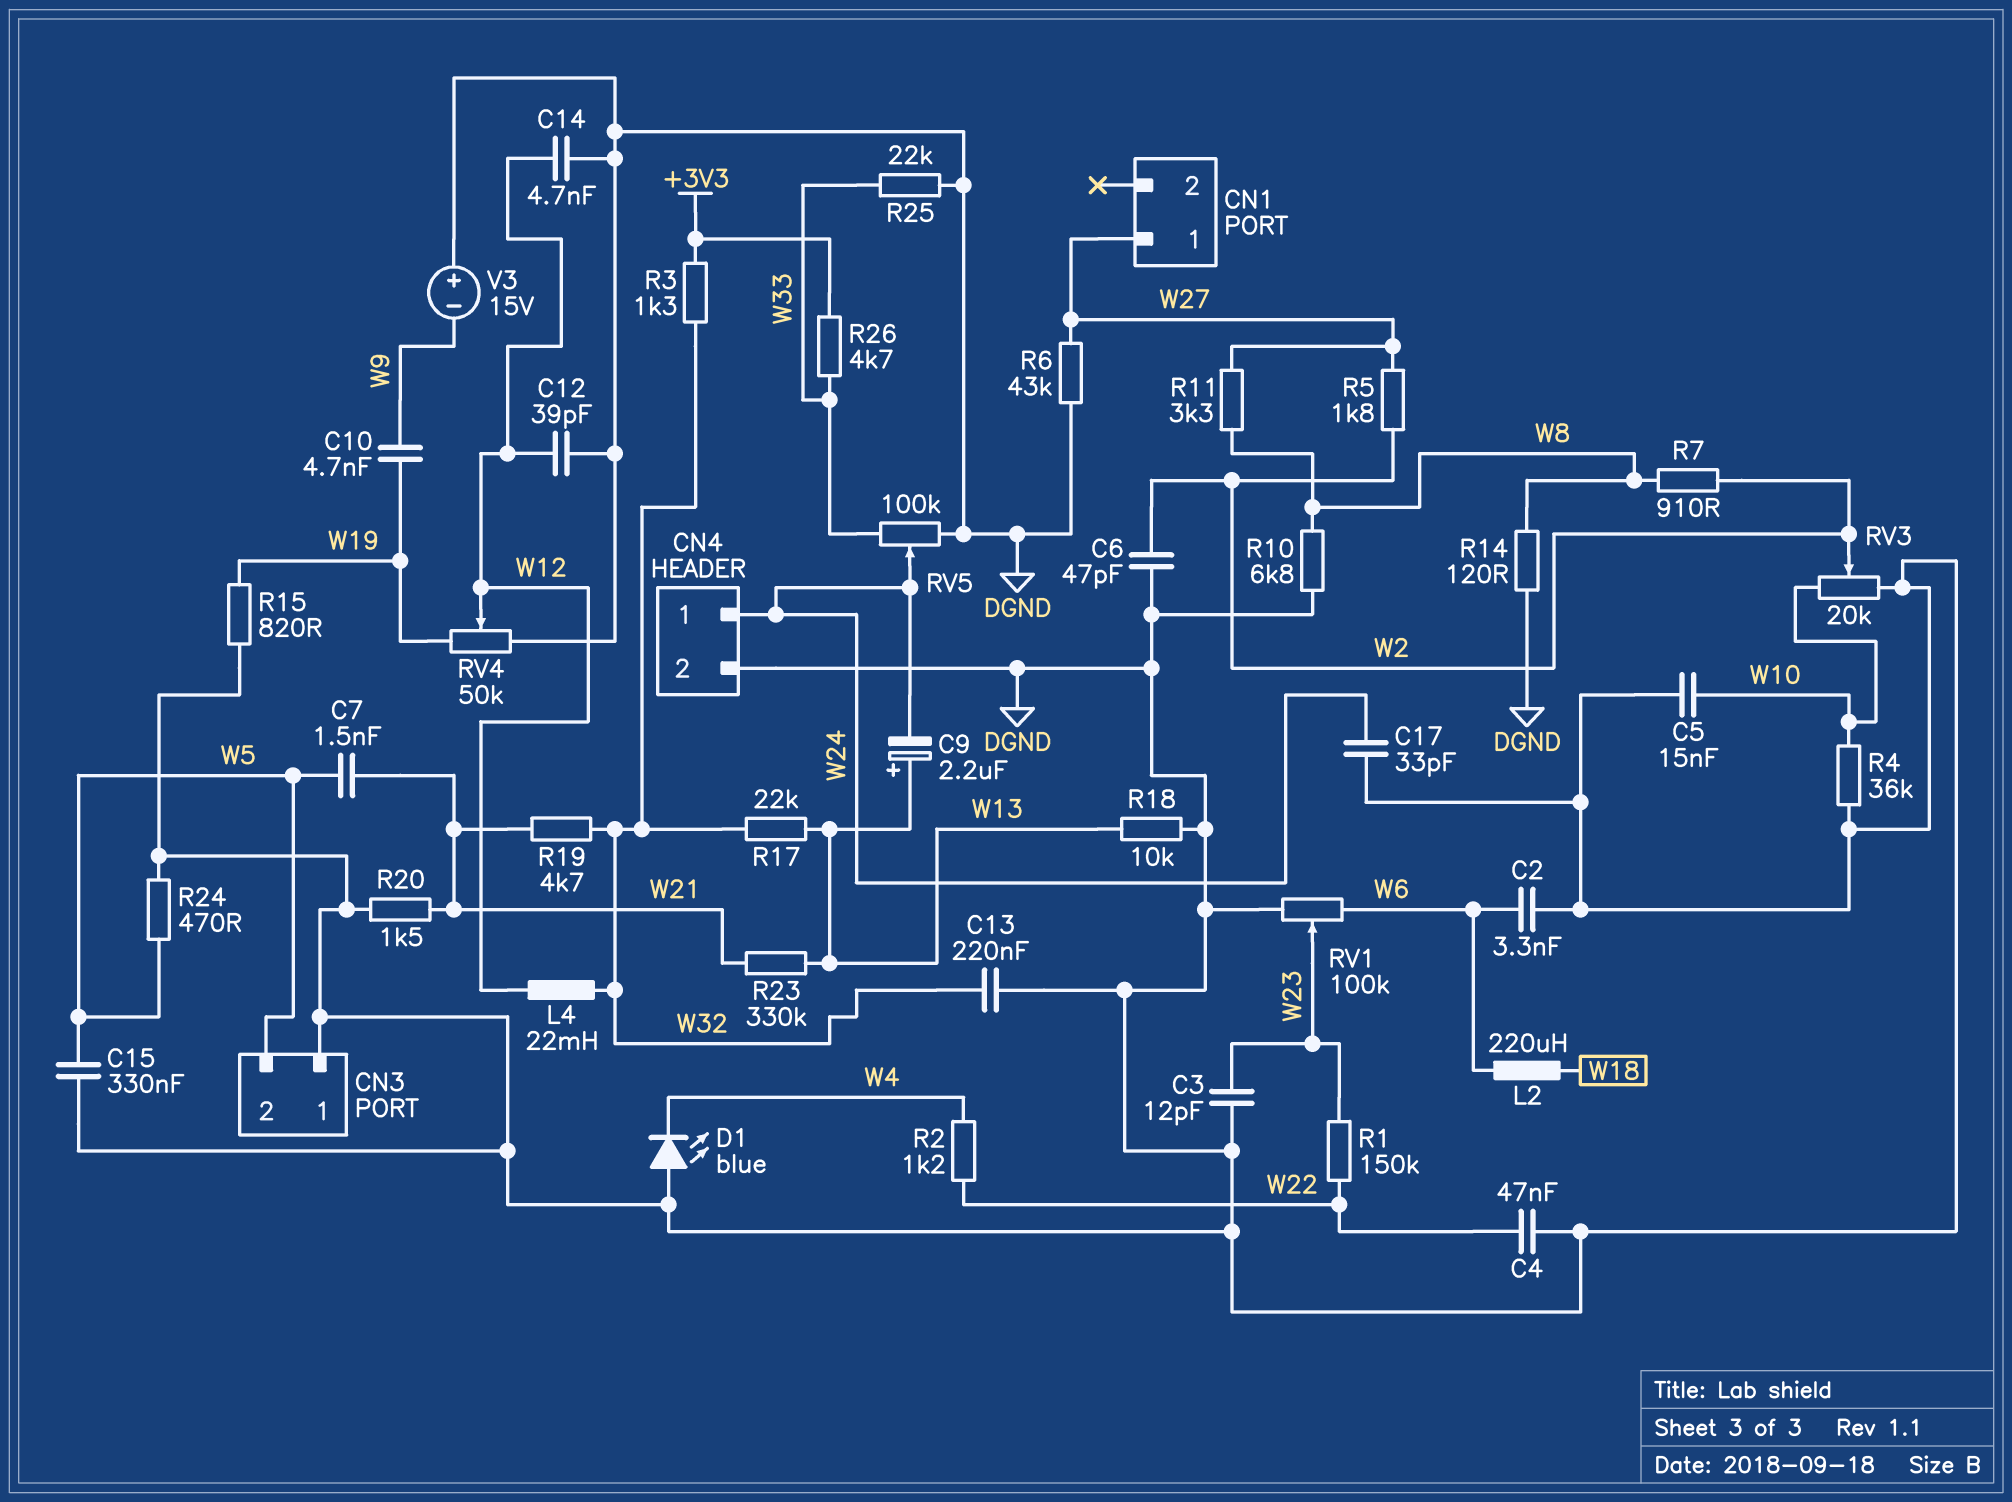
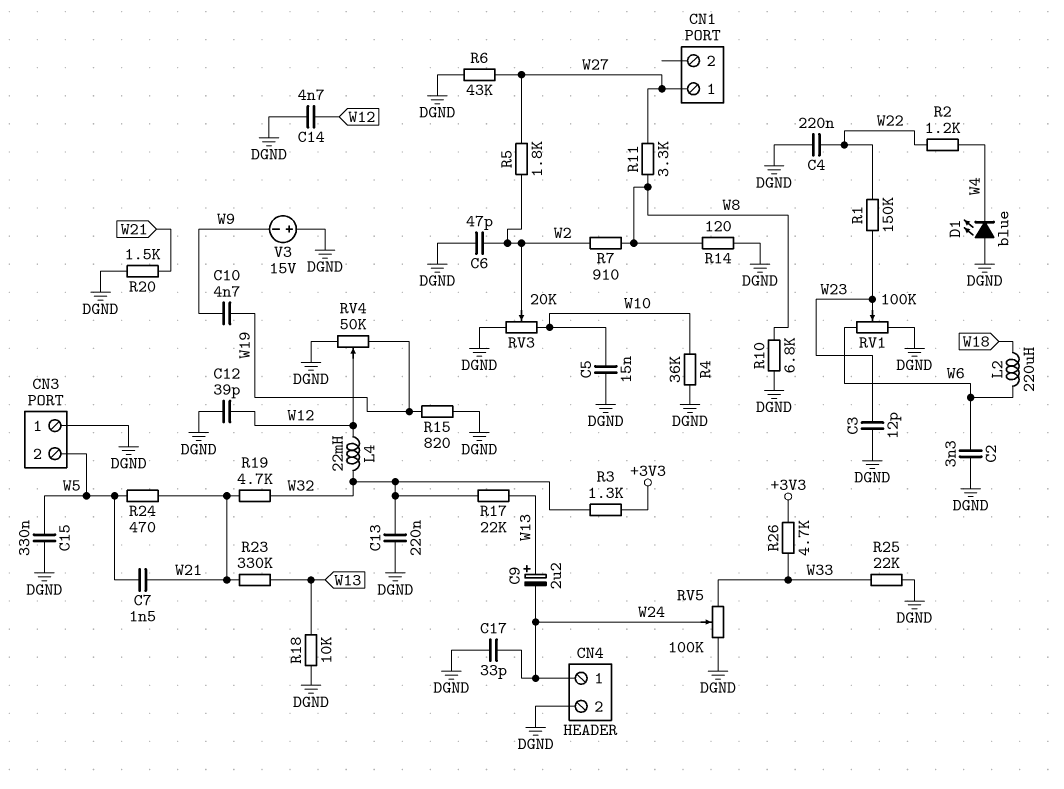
C4: 47nF (DGND, W22) -> 220nF (DGND, W22)
R24: 470 (DGND, W5) -> 470 (W5, W21)

